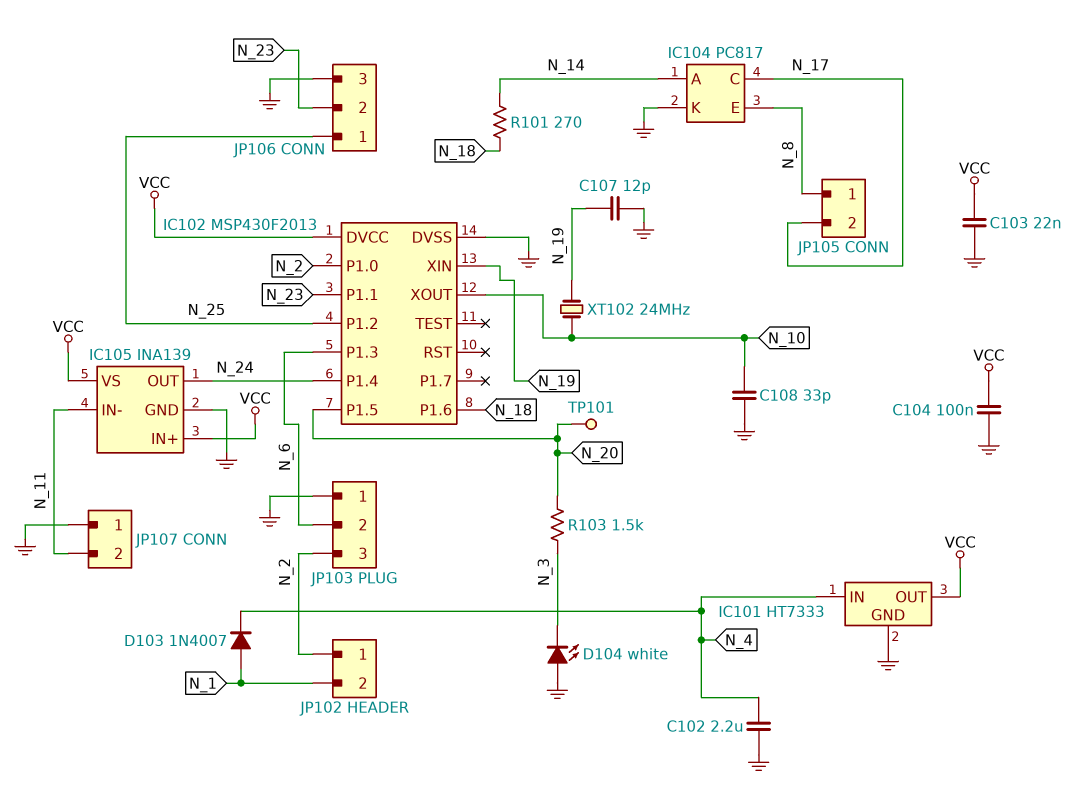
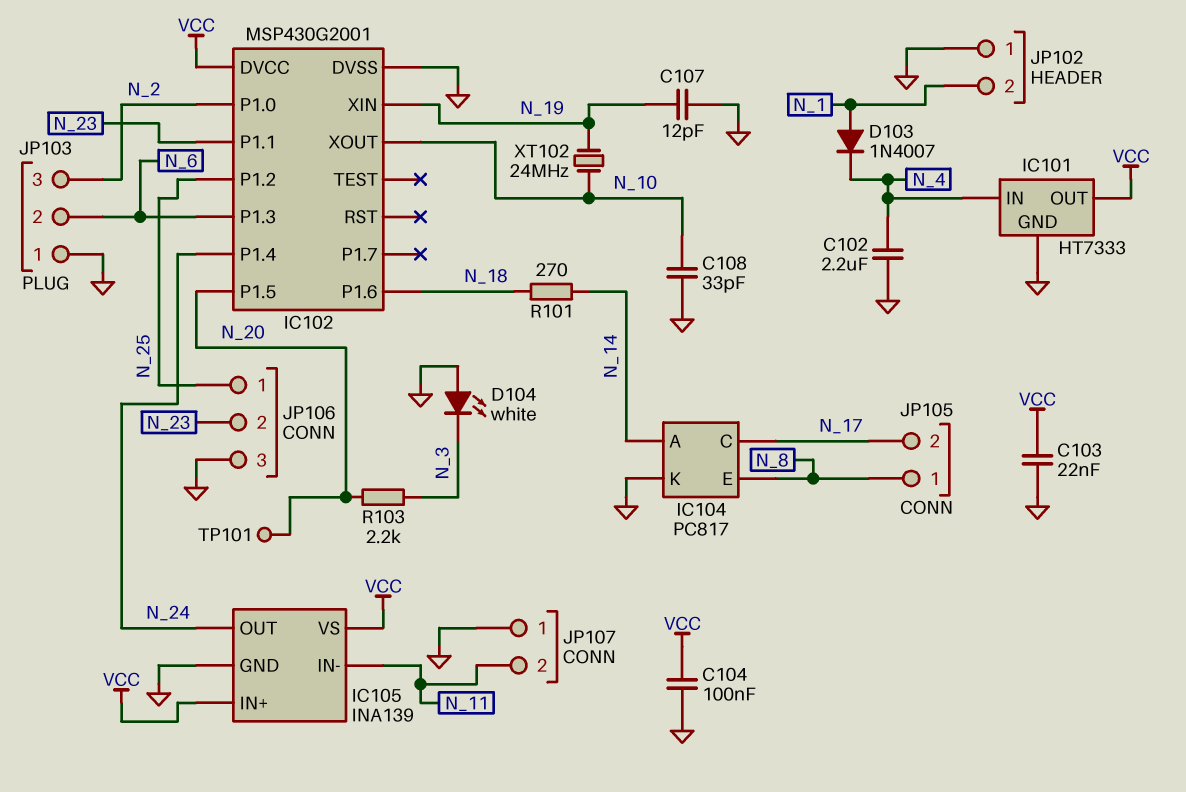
IC102: MSP430F2013 -> MSP430G2001
JP102 pin 1: N_2 -> GND
R103: 1.5k (N_3, N_20) -> 2.2k (N_3, N_20)

